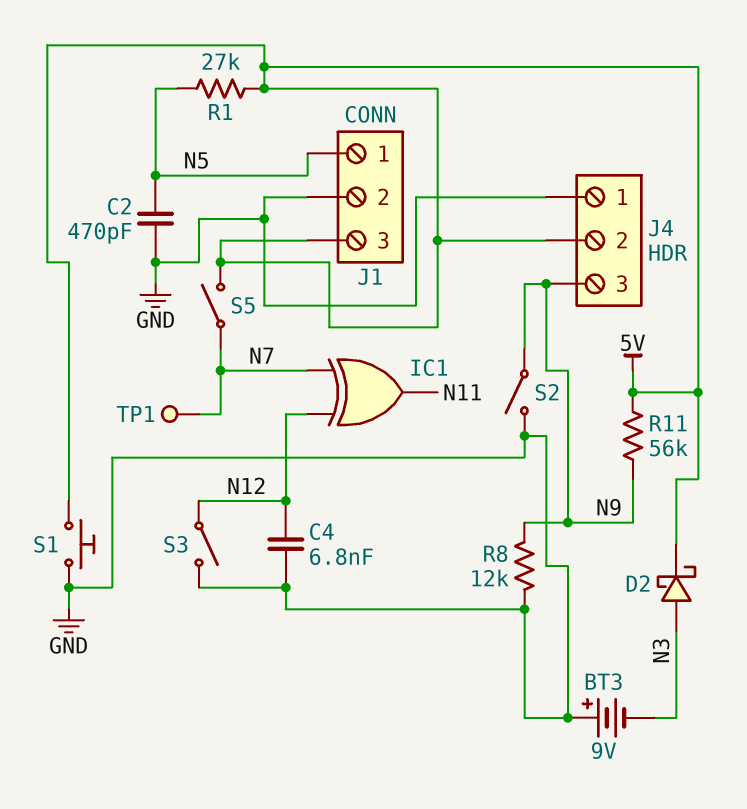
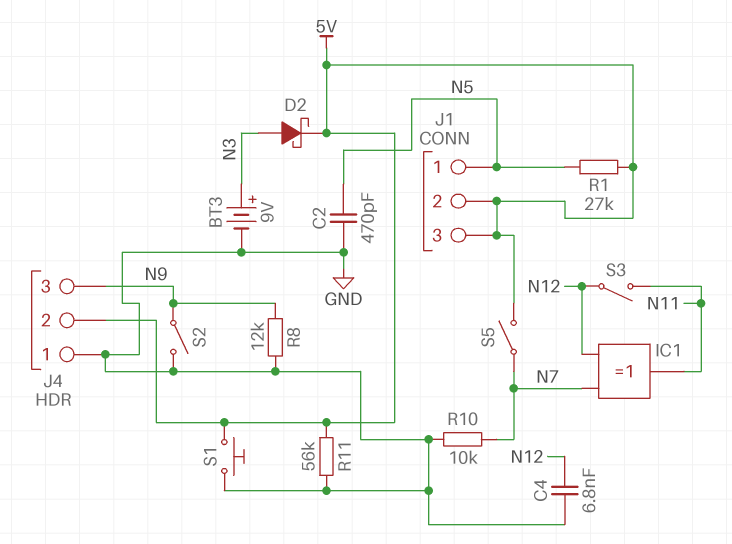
BT3: 9V (plus GND, minus N3) -> 9V (plus N3, minus GND)
J1 pin 2: GND -> 5V
R10: none -> 10k (GND, N7)
R11: 56k (5V, N9) -> 56k (5V, GND)
S3: switch (GND, N12) -> switch (N11, N12)
TP1: test point (N7) -> none

